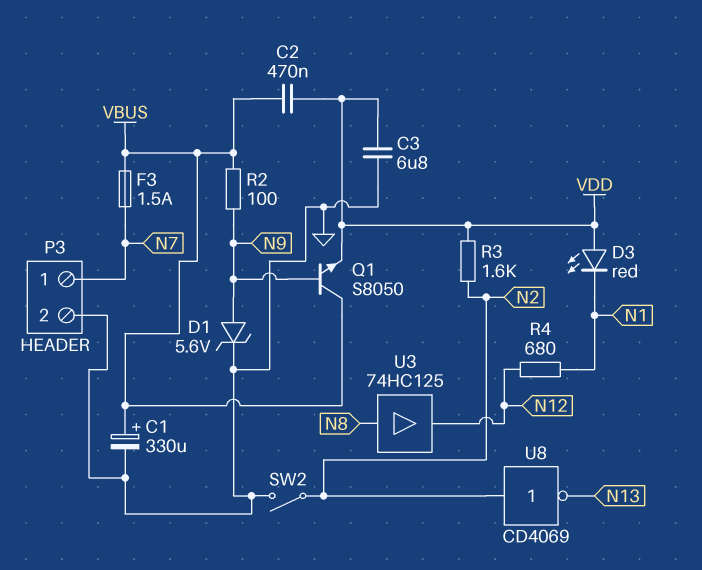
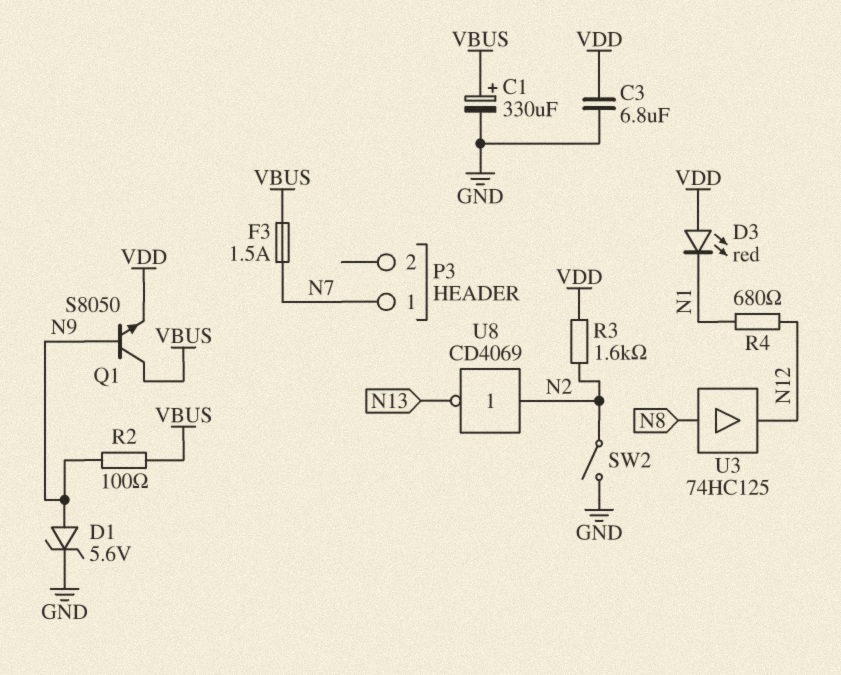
C2: 470nF (VBUS, VDD) -> none
P3 pin 2: GND -> none

